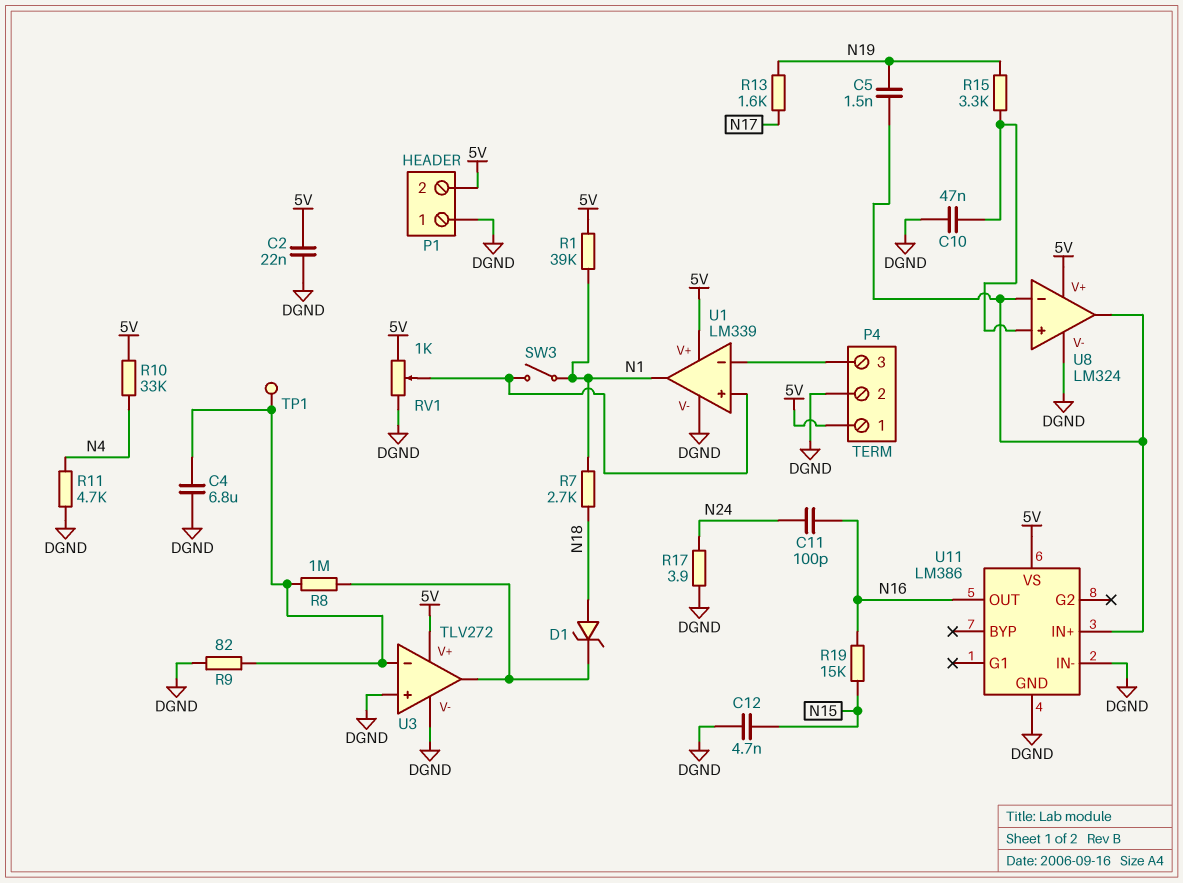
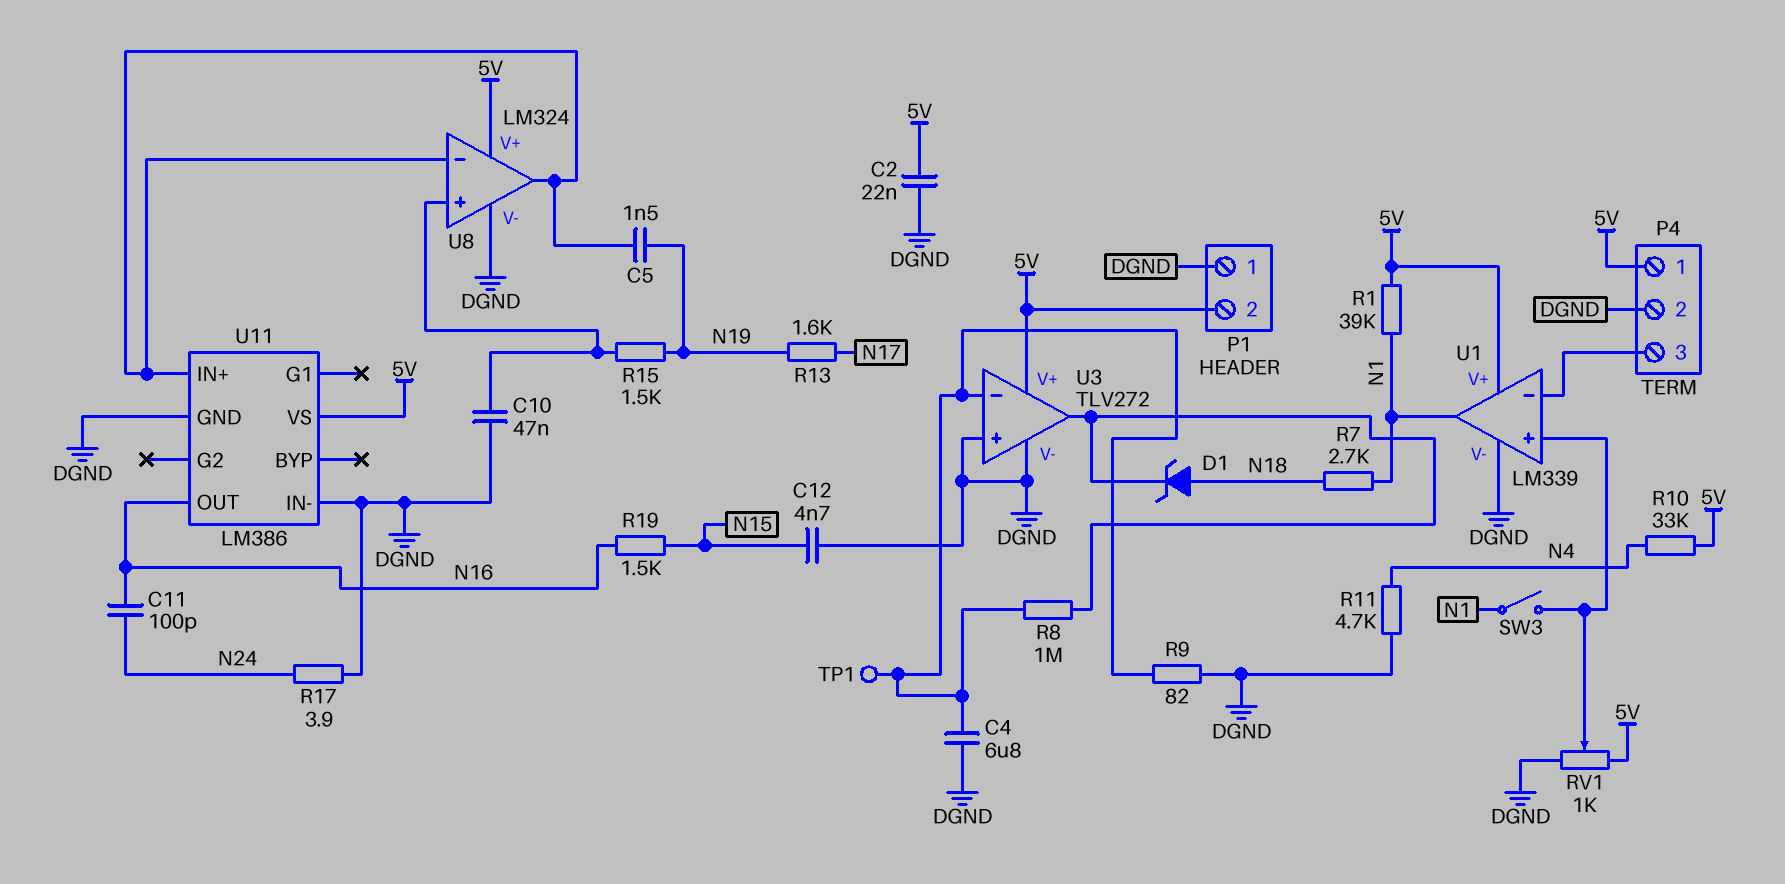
R15: 3.3k (N19, U8/in+) -> 1.5k (N19, U8/in+)
R19: 15k (N15, N16) -> 1.5k (N15, N16)

